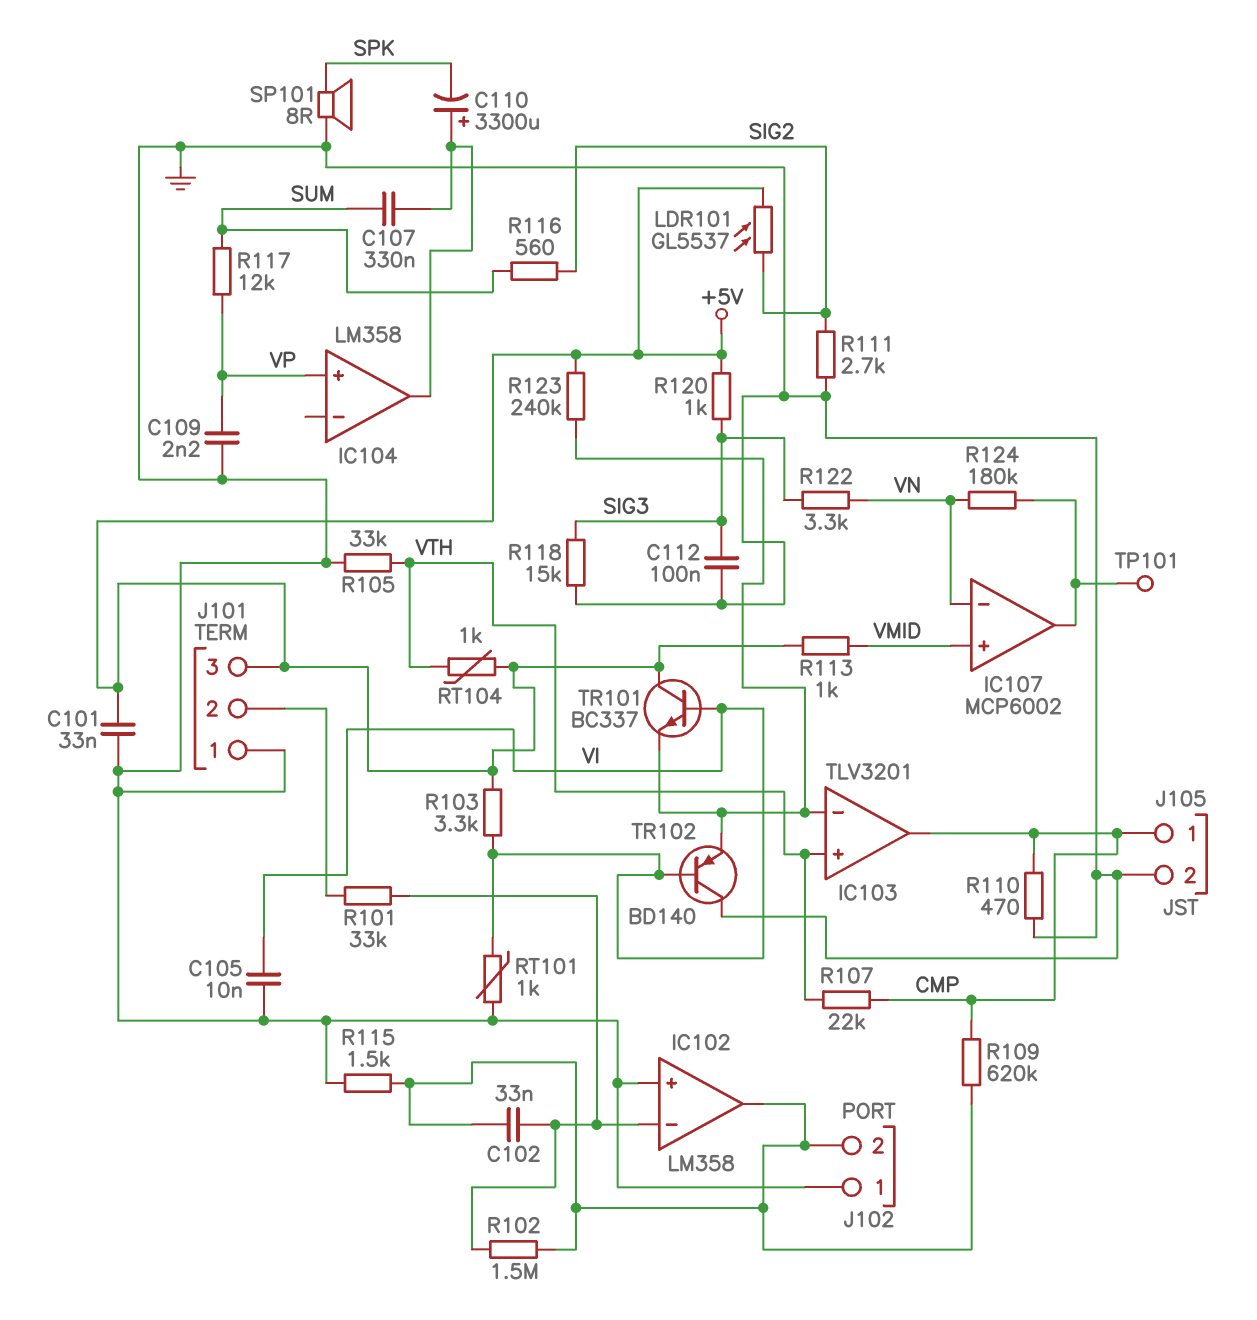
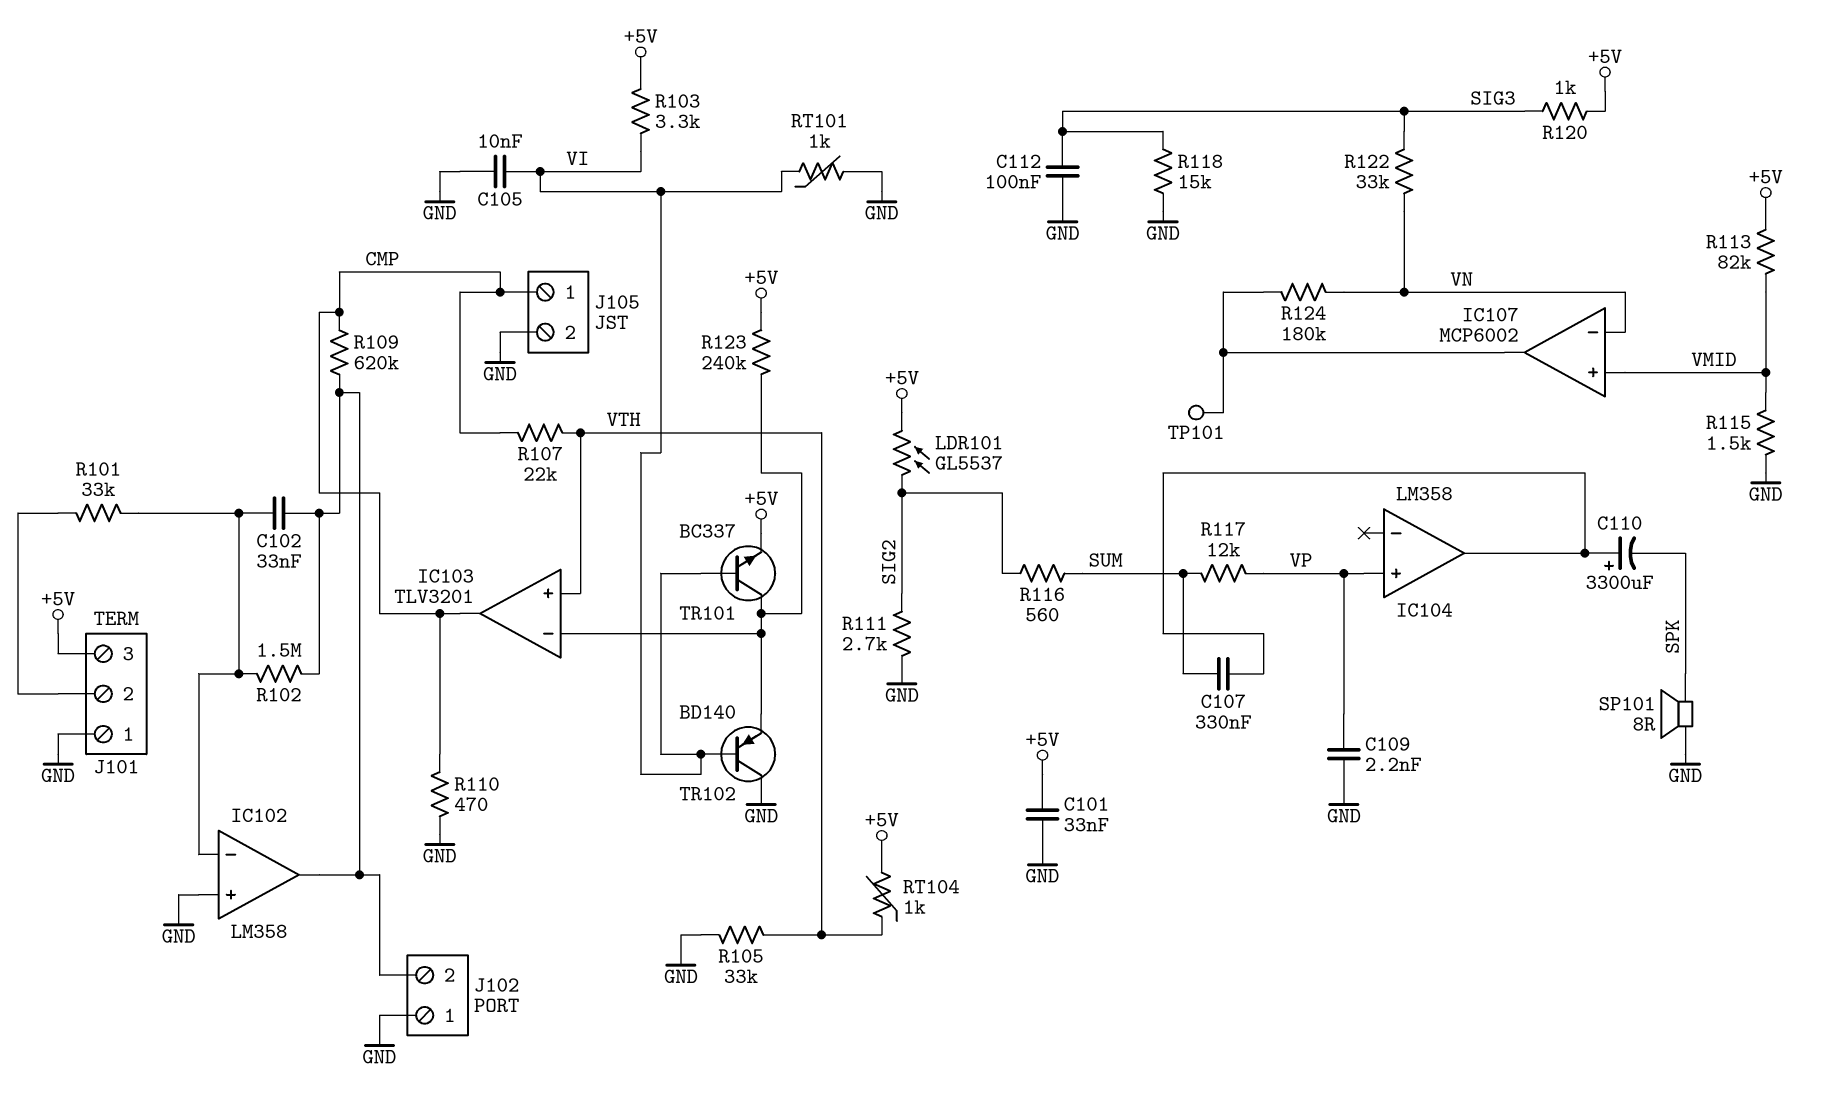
R113: 1k (+5V, VMID) -> 82k (+5V, VMID)
R115: 1.5k (GND, IC102/out) -> 1.5k (GND, VMID)
R122: 3.3k (SIG3, VN) -> 33k (SIG3, VN)
TR101: NPN BC337 (B VI, C +5V, E IC103/in-) -> NPN BC337 (B VI, C IC103/in-, E +5V)

